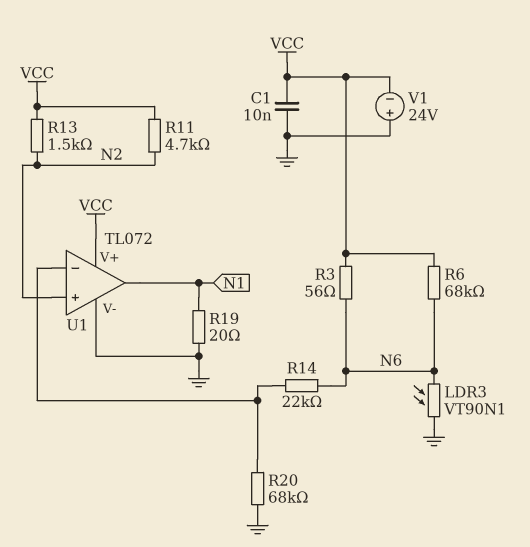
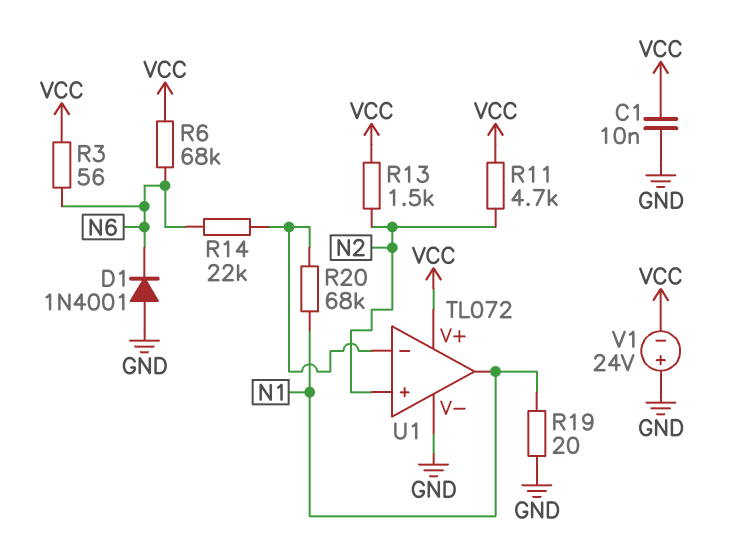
D1: none -> diode 1N4001 (A GND, K N6)
LDR3: VT90N1 (GND, N6) -> none
R20: 68k (GND, U1/in-) -> 68k (N1, U1/in-)

